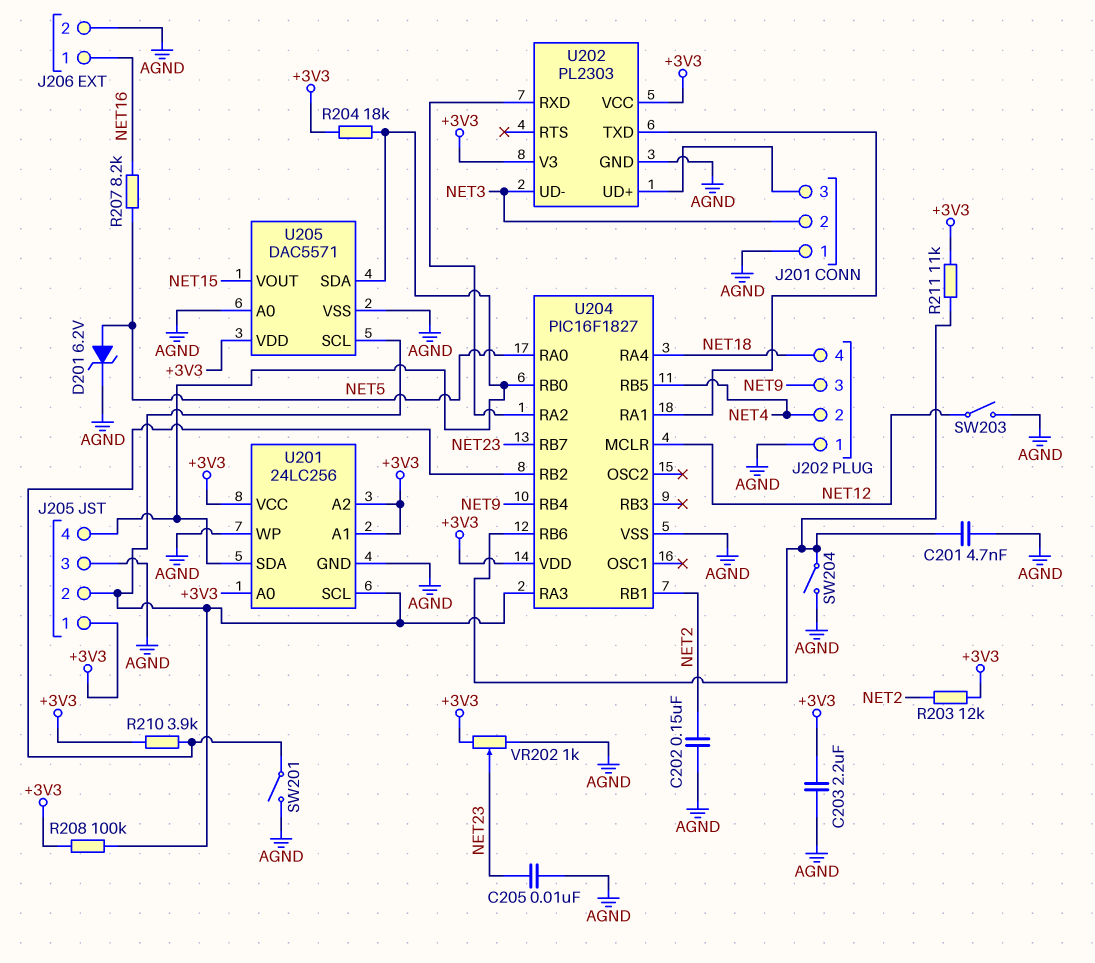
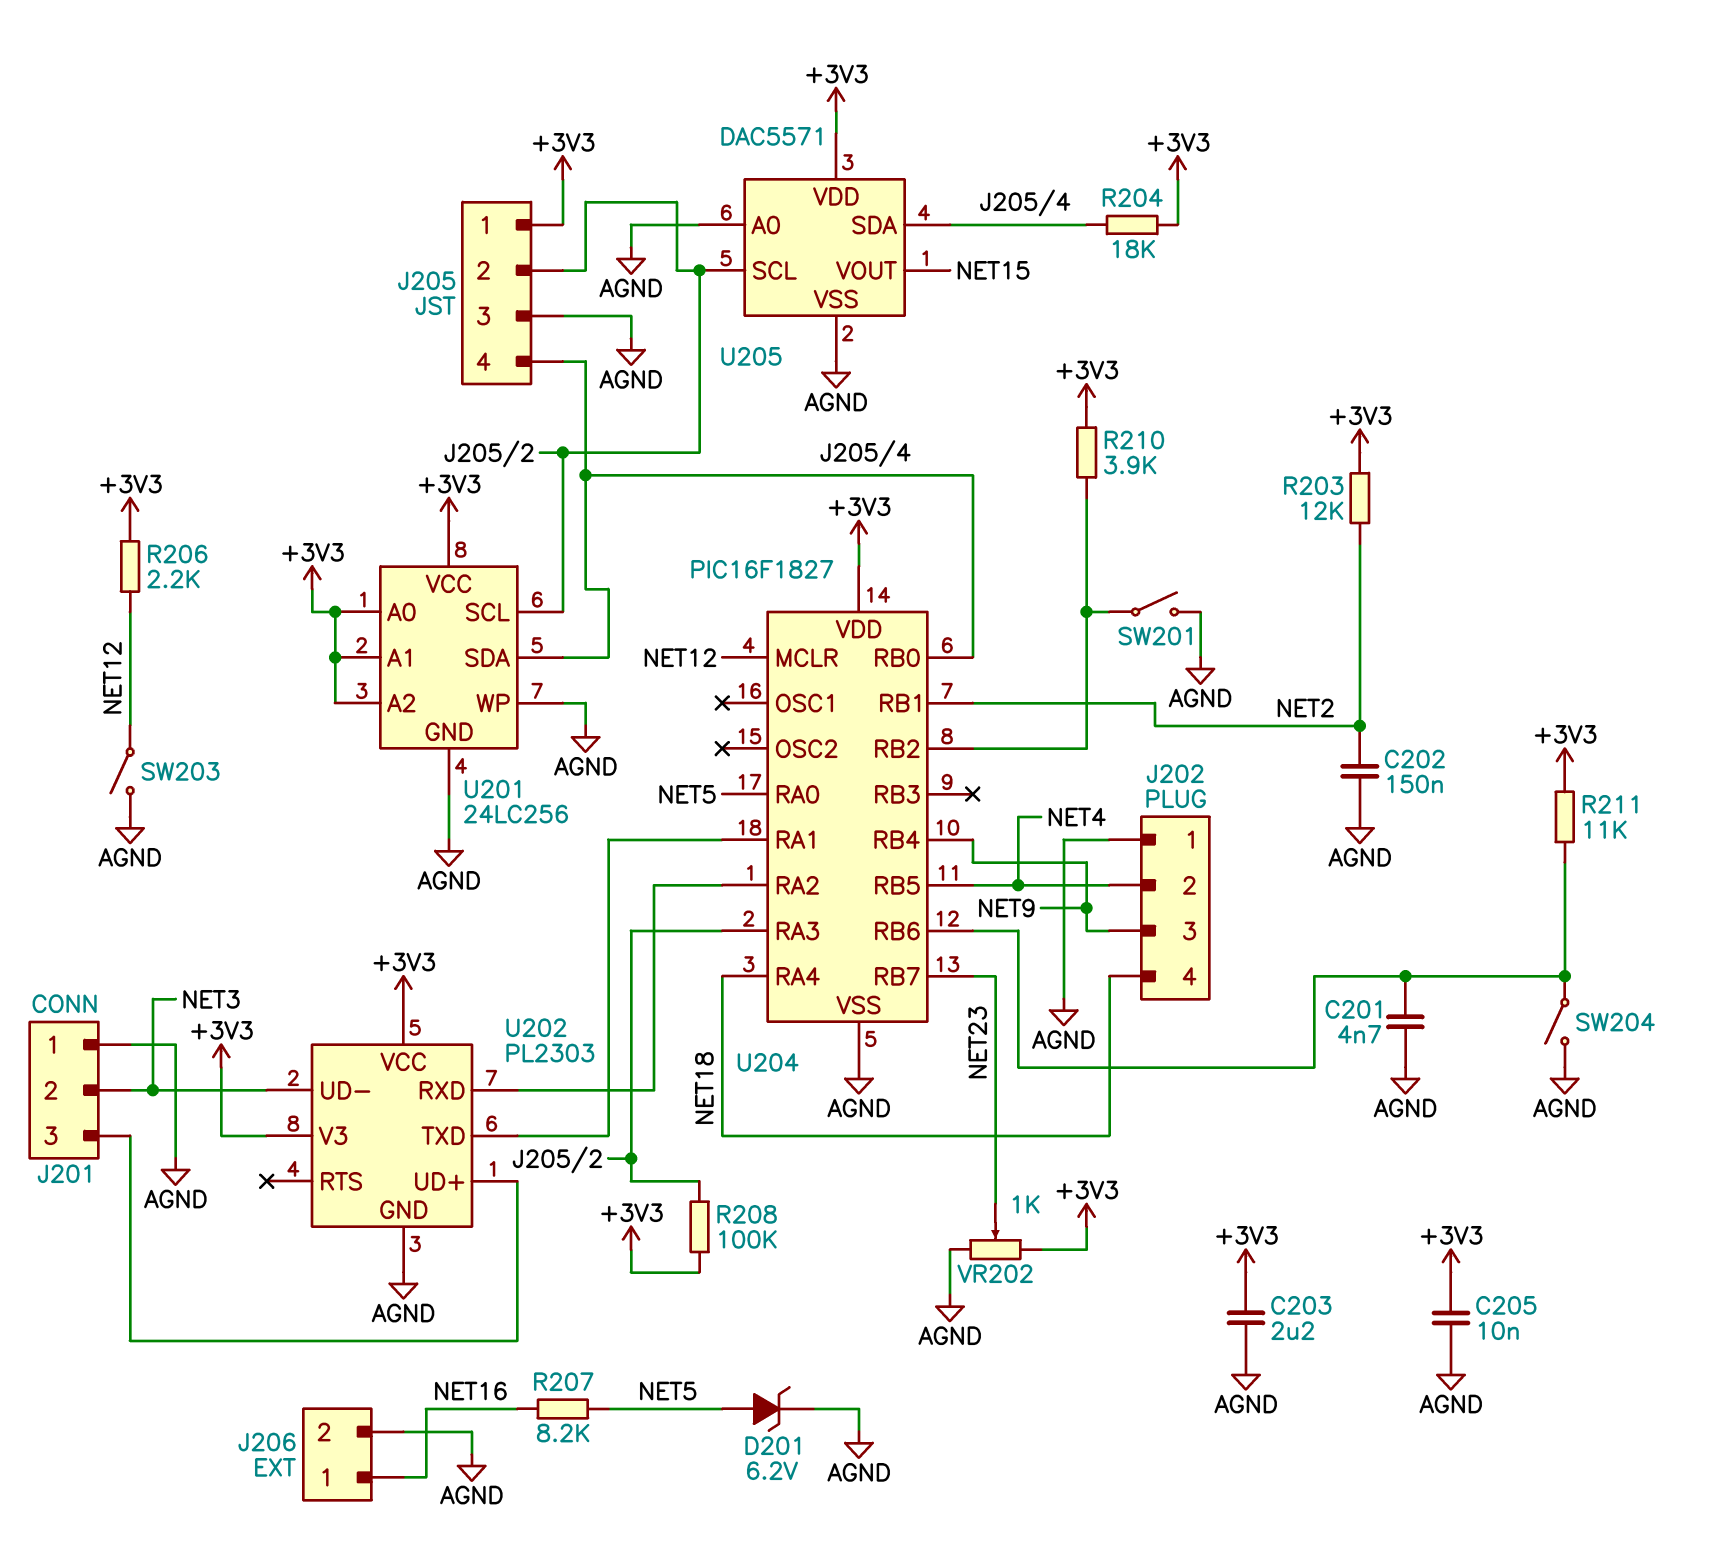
C205: 10nF (AGND, NET23) -> 10nF (+3V3, AGND)
R206: none -> 2.2k (+3V3, NET12)

